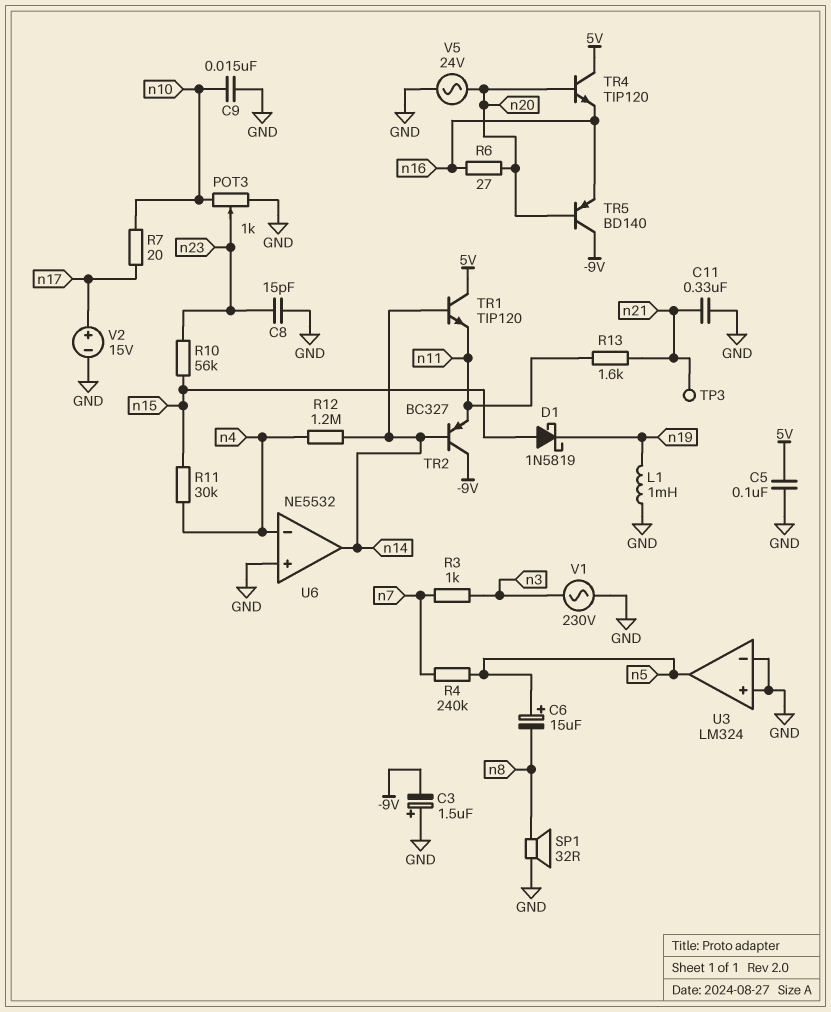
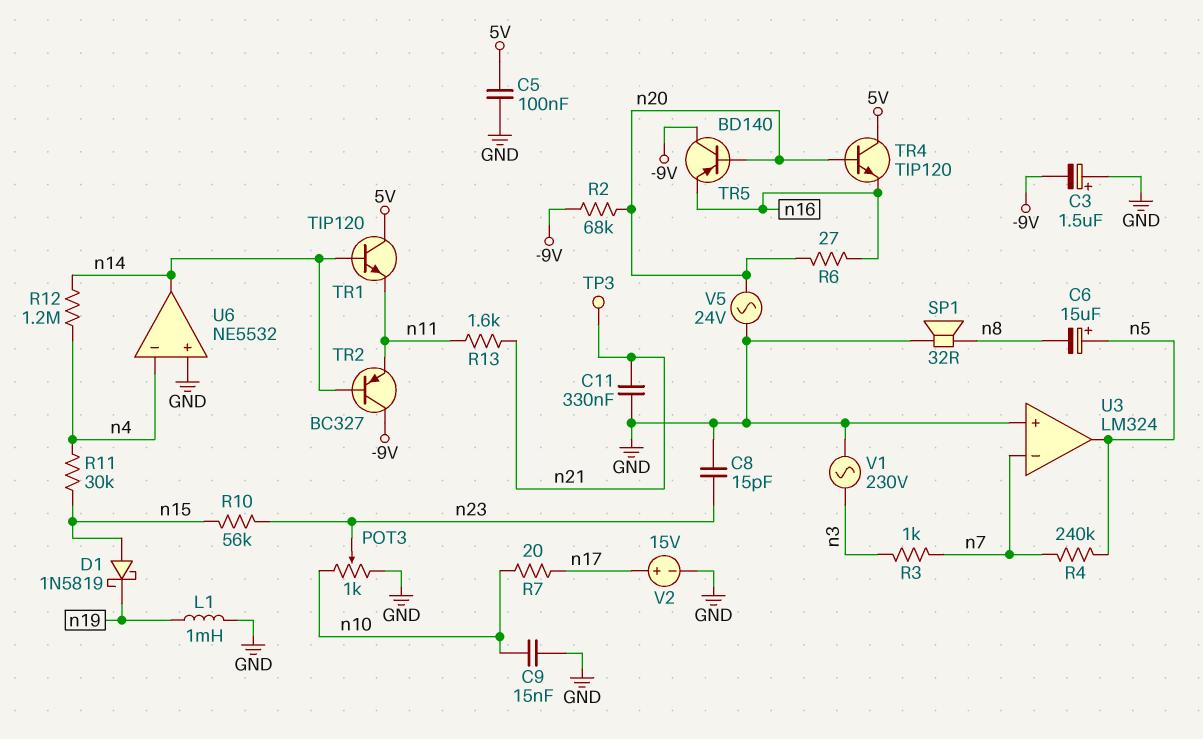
R2: none -> 68k (-9V, n20)
U3 pin in-: GND -> n7

